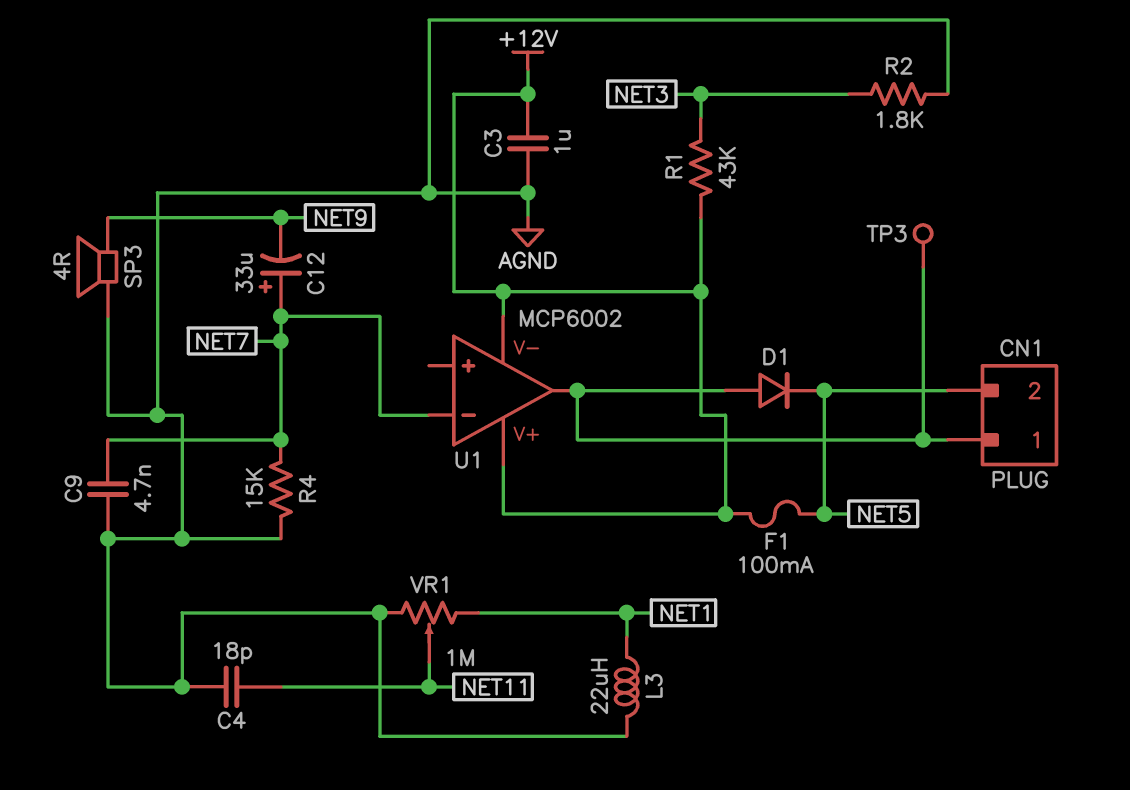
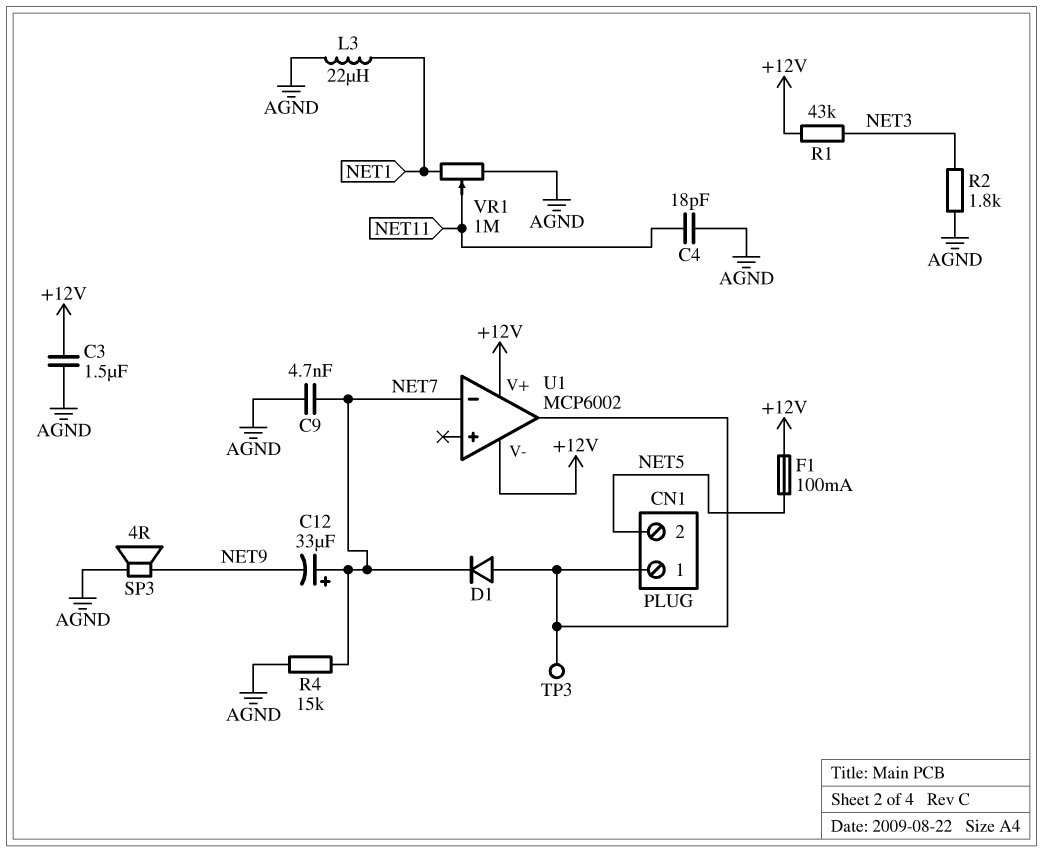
C3: 1uF (+12V, AGND) -> 1.5uF (+12V, AGND)
D1: diode (A CN1/1, K NET5) -> diode (A CN1/1, K NET7)

